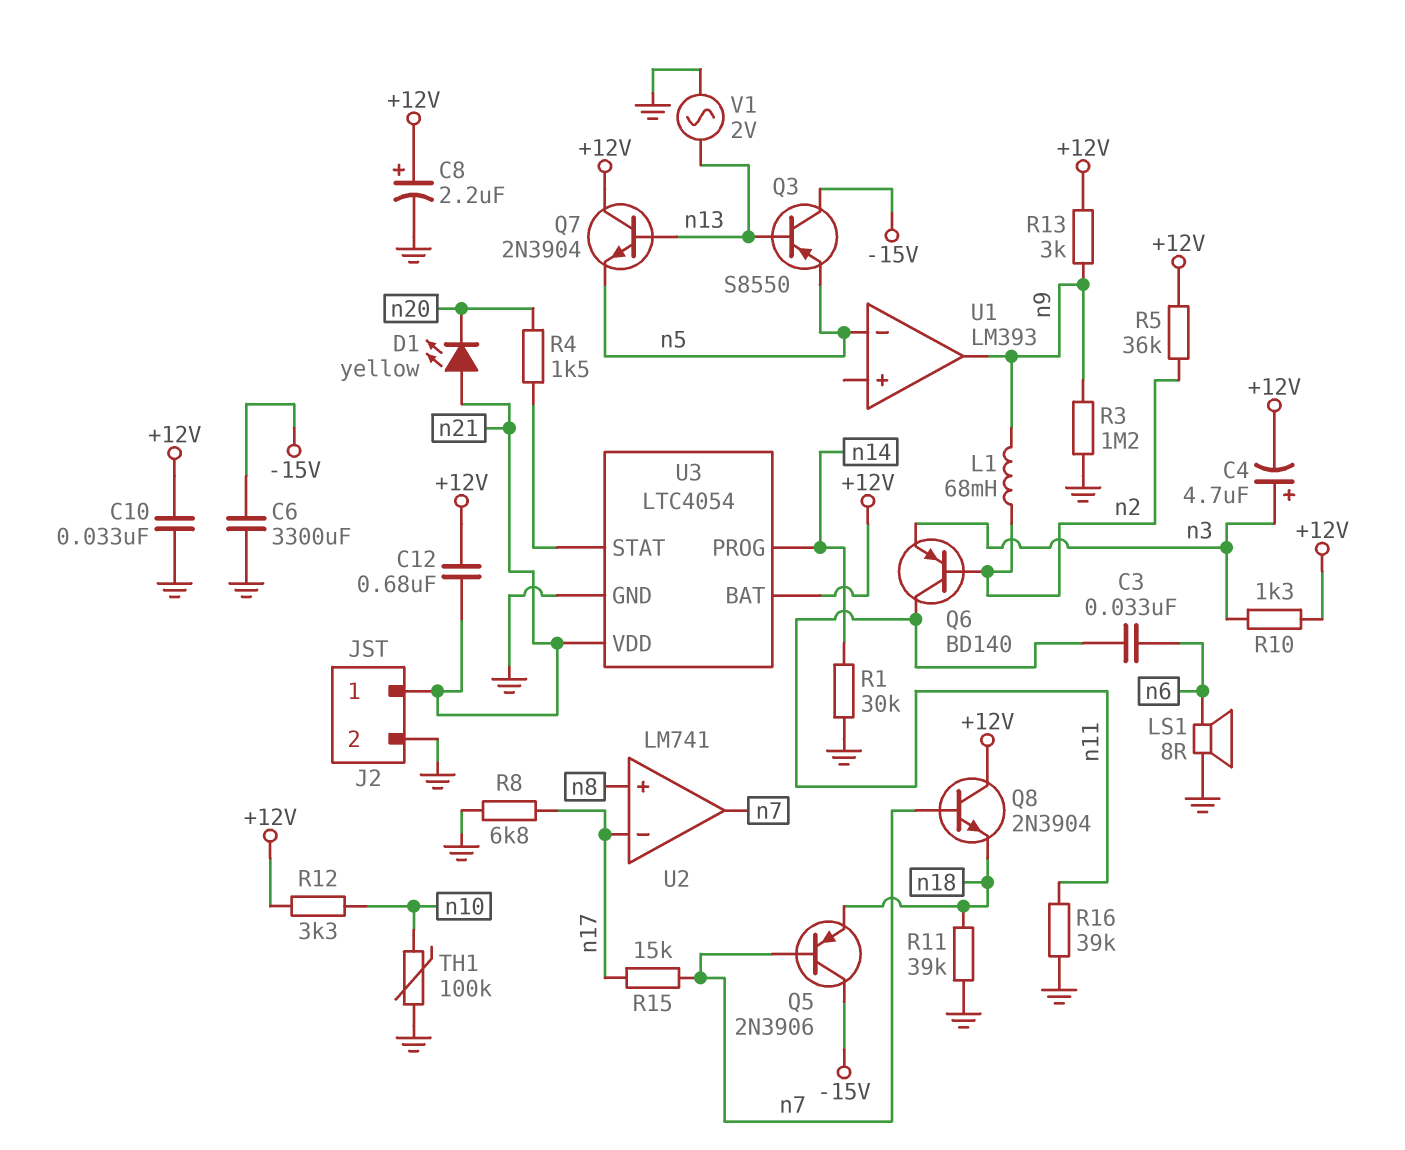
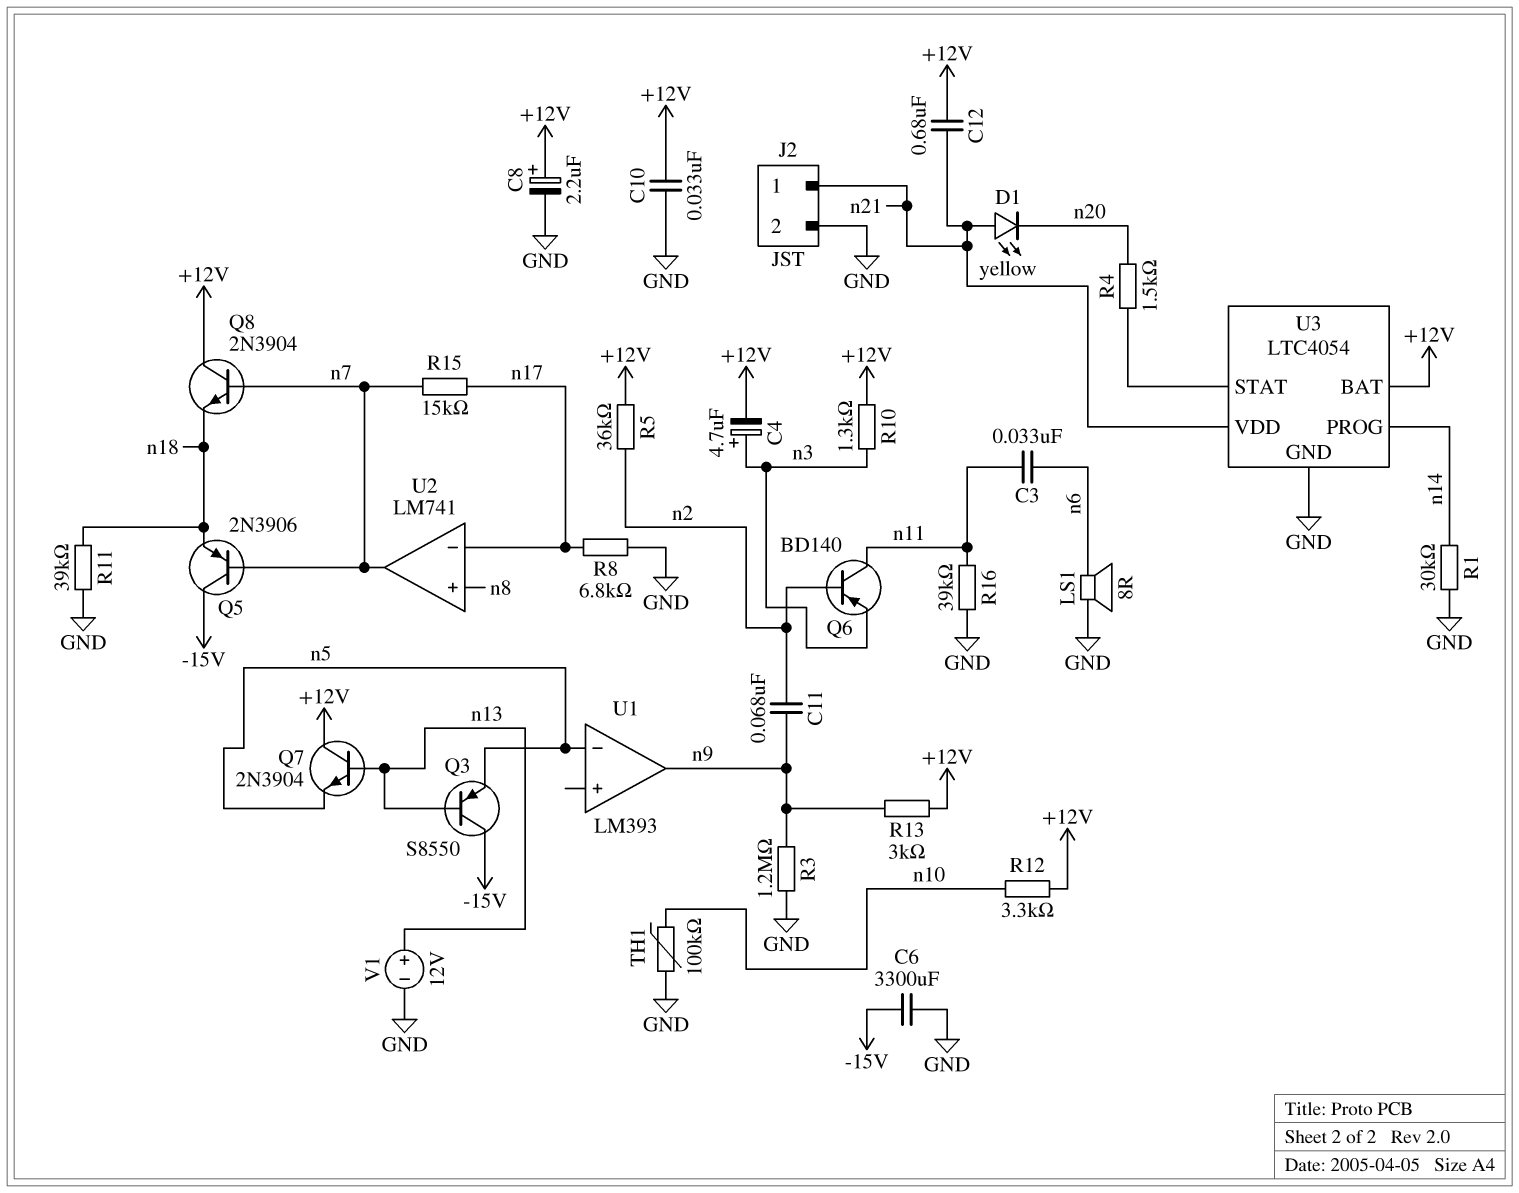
C11: none -> 68nF (n2, n9)
L1: 68mH (n2, n9) -> none
V1: AC 2V (GND, n13) -> 12V (plus n13, minus GND)

